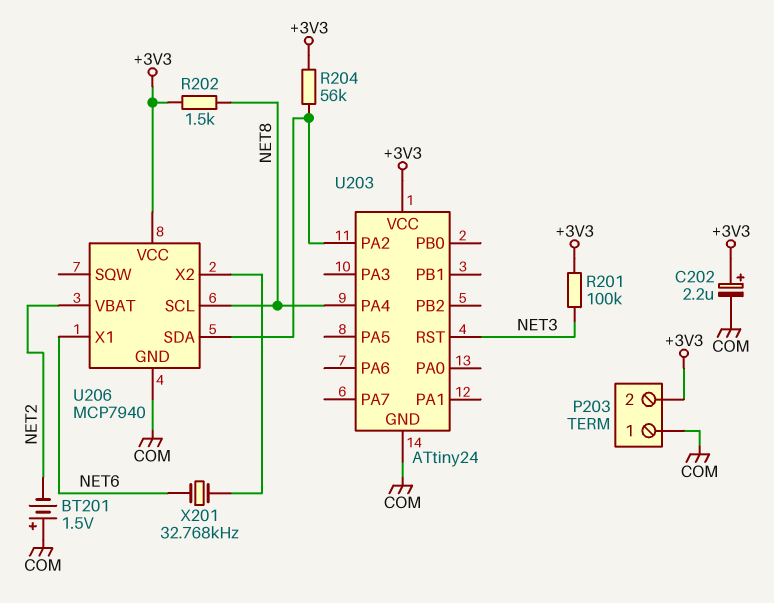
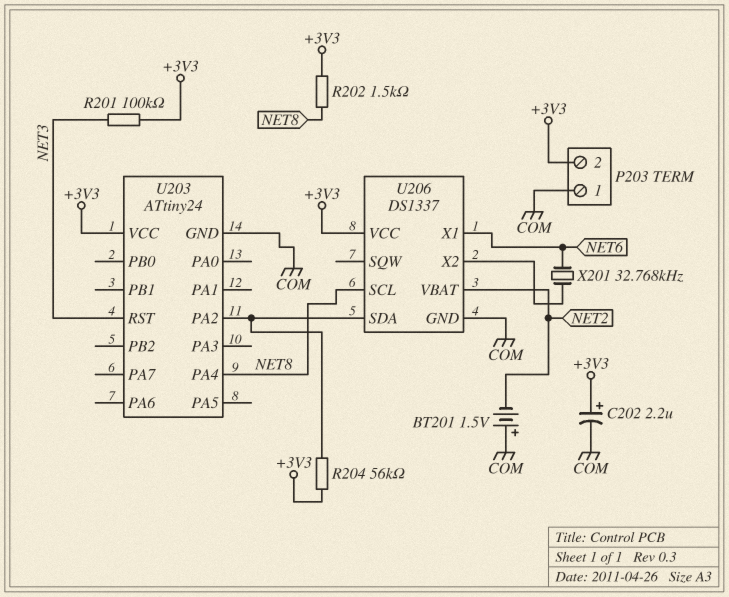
U206: MCP7940 -> DS1337

